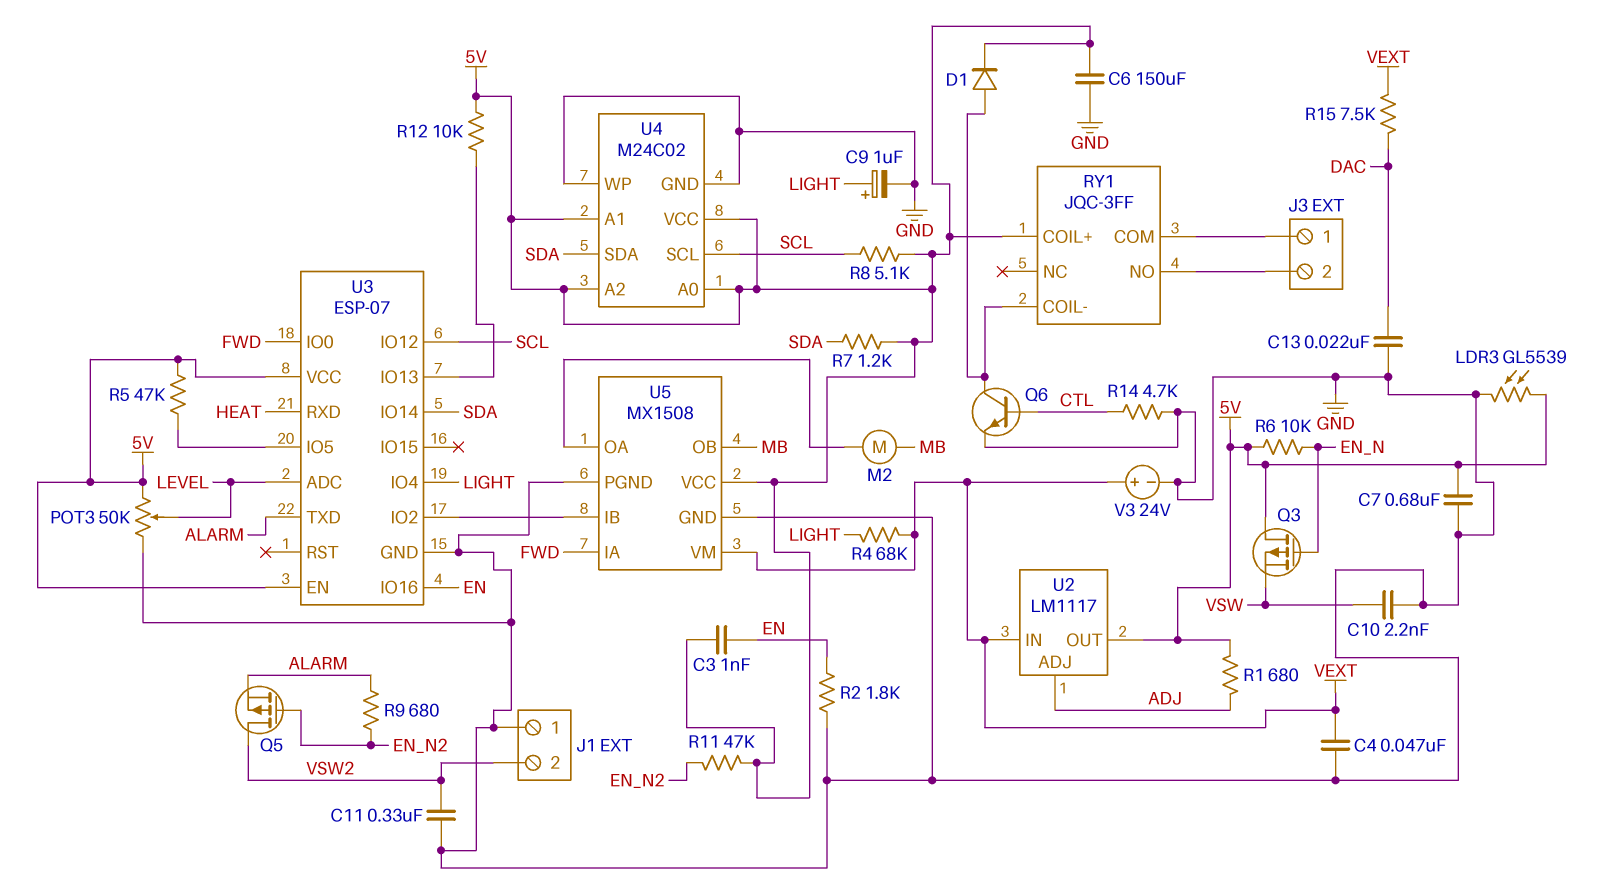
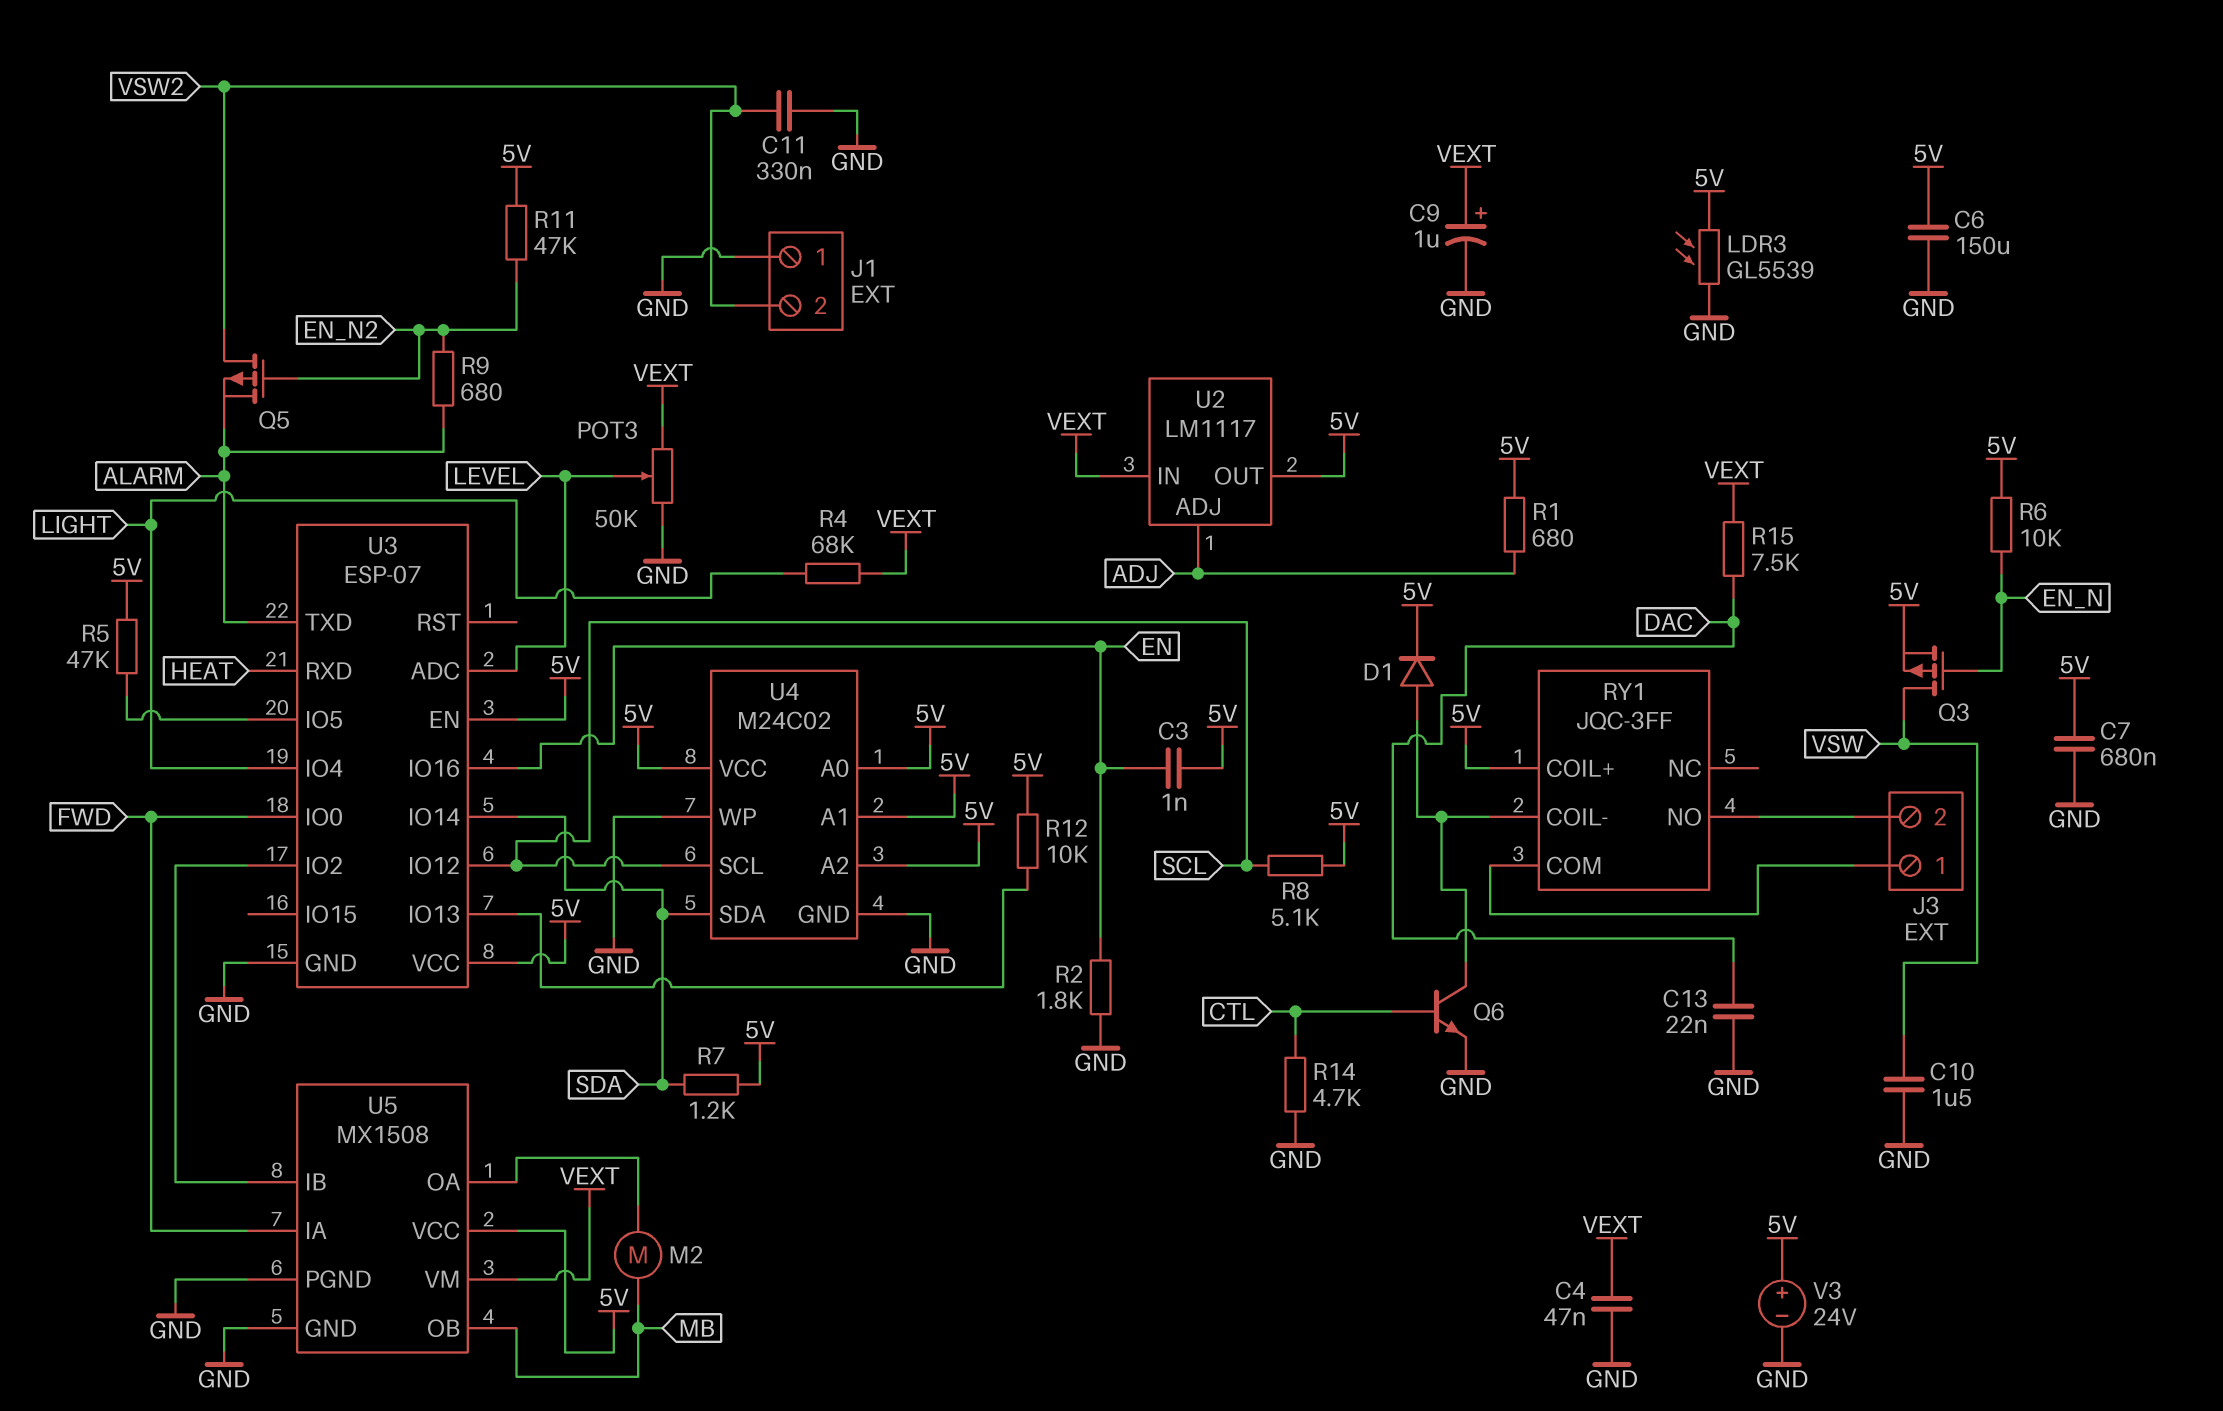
C9: 1uF (plus LIGHT, minus GND) -> 1uF (plus VEXT, minus GND)
C10: 2.2nF (GND, VSW) -> 1.5uF (GND, VSW)
POT3: 50k (5V, GND, wiper LEVEL) -> 50k (GND, VEXT, wiper LEVEL)
Q3: PMOS (G EN_N, D 5V, S VSW) -> PMOS (G EN_N, D VSW, S 5V)
V3: 24V (plus VEXT, minus GND) -> 24V (plus 5V, minus GND)

